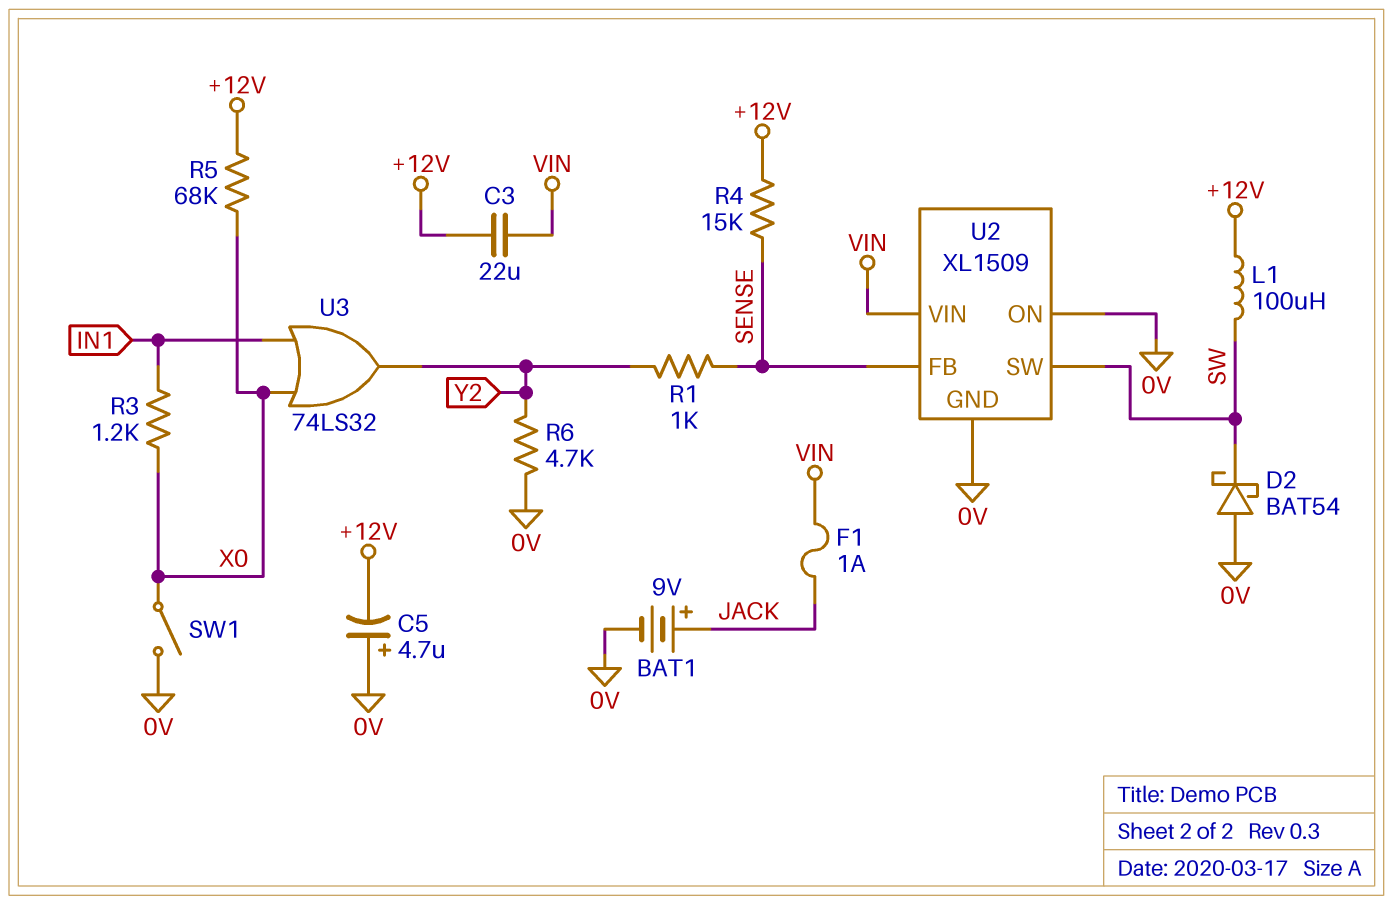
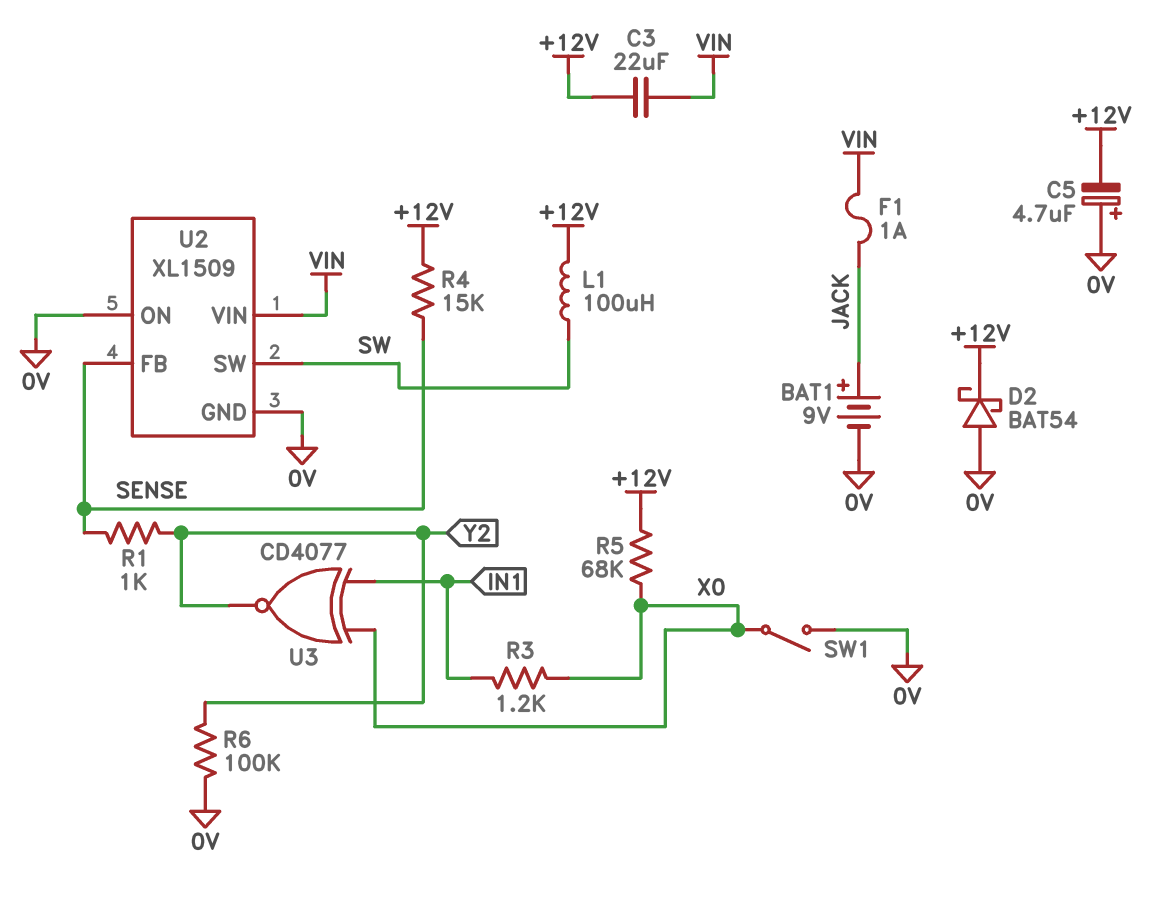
D2: schottky BAT54 (A 0V, K SW) -> schottky BAT54 (A 0V, K +12V)
R6: 4.7k (0V, Y2) -> 100k (0V, Y2)
U3: OR 74LS32 (in IN1, in X0, out Y2) -> XNOR CD4077 (in IN1, in X0, out Y2)

